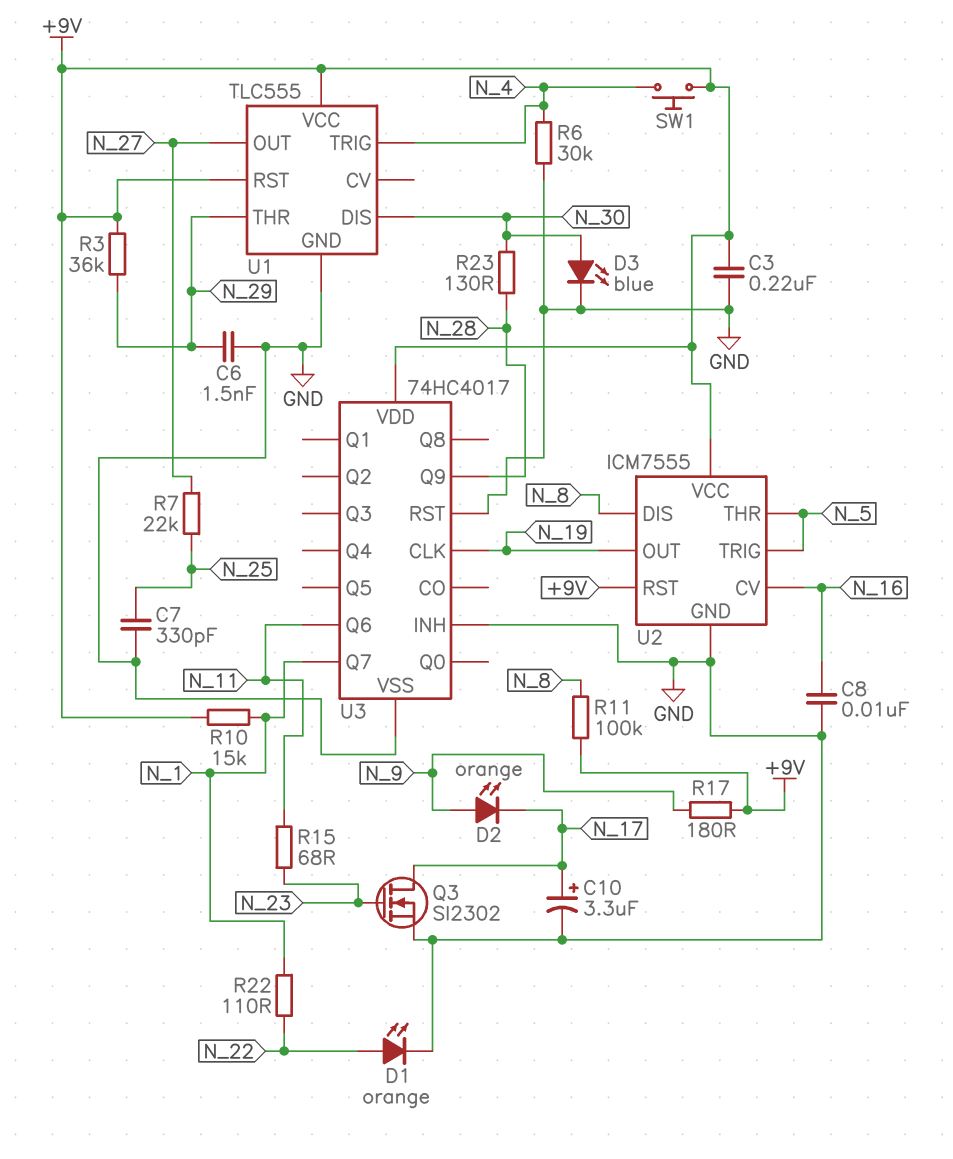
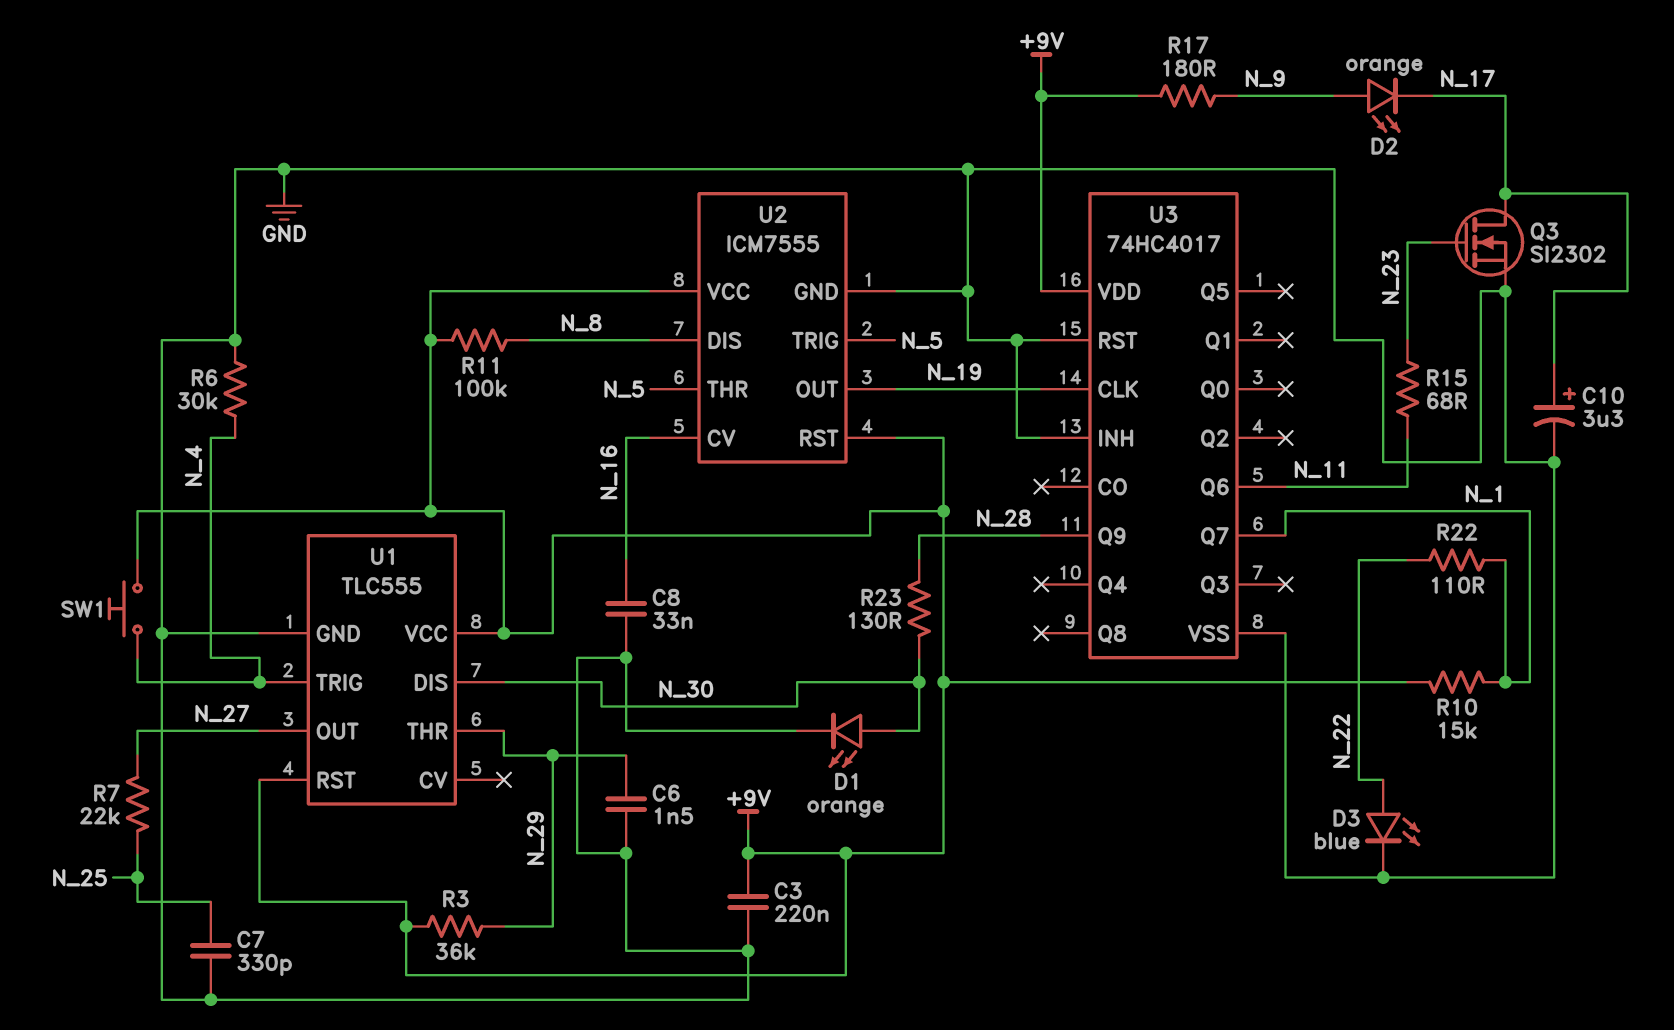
C8: 10nF (GND, N_16) -> 33nF (GND, N_16)
D1: LED orange (A N_22, K GND) -> LED orange (A N_30, K GND)
D3: LED blue (A N_30, K GND) -> LED blue (A N_22, K GND)

